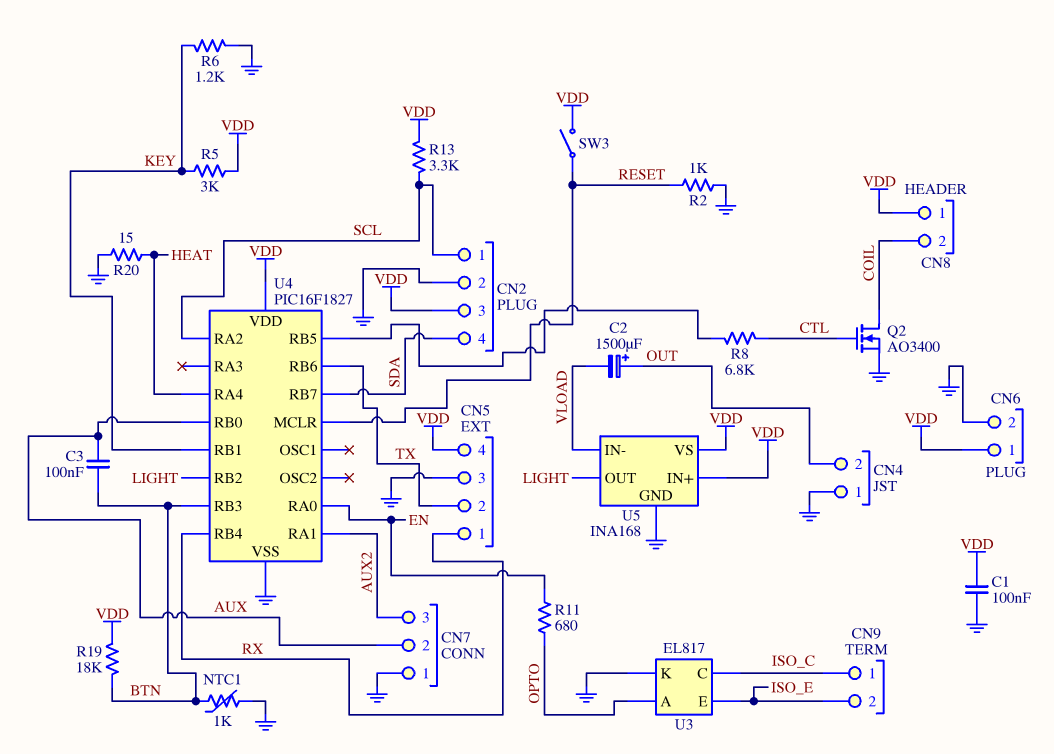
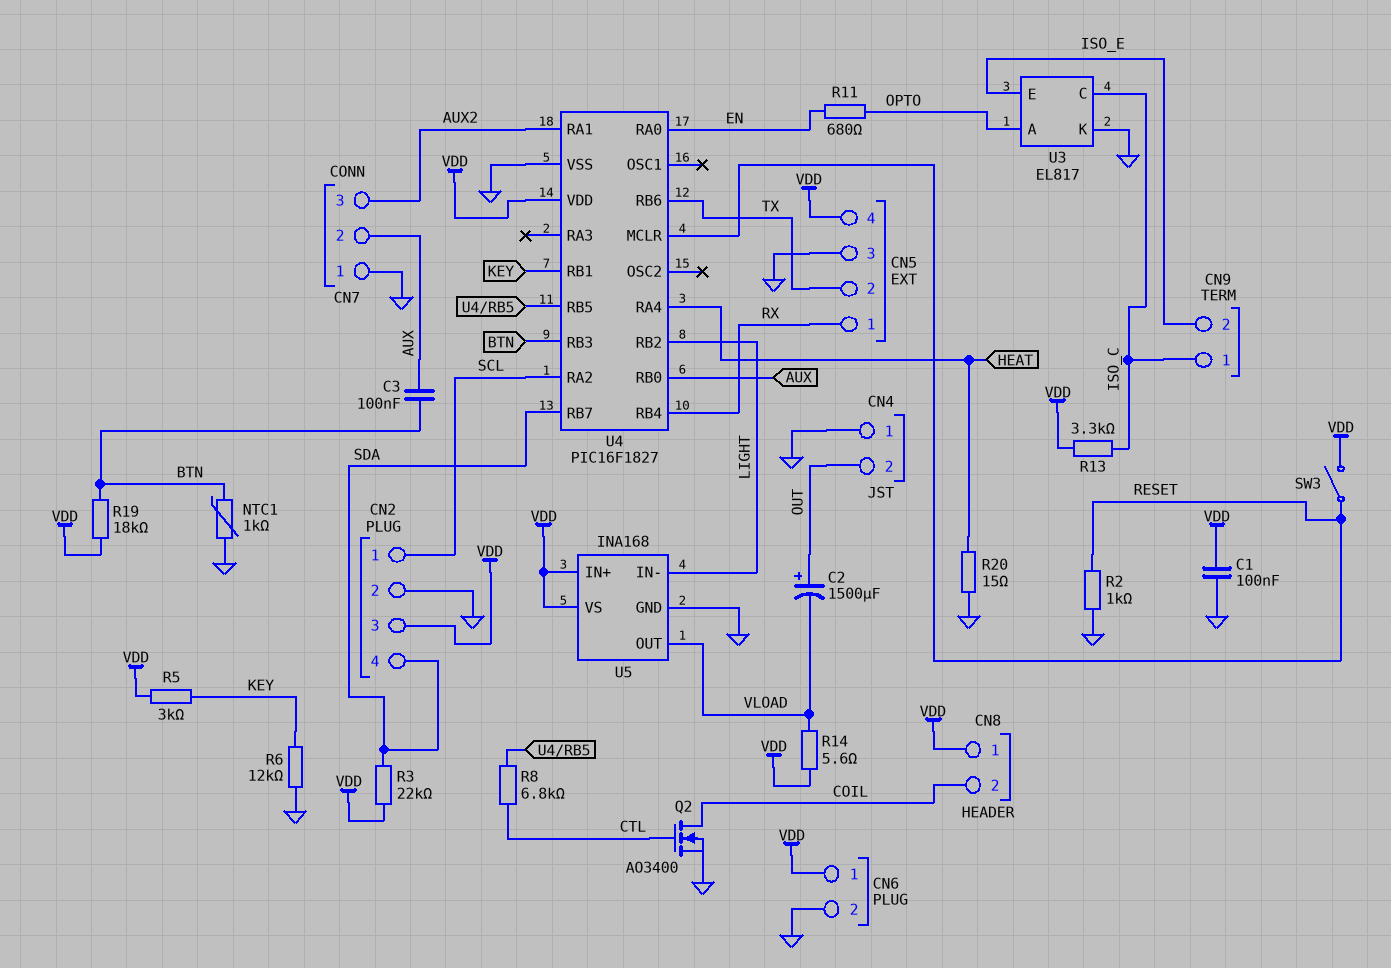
R3: none -> 22k (SDA, VDD)
R6: 1.2k (GND, KEY) -> 12k (GND, KEY)
R13: 3.3k (SCL, VDD) -> 3.3k (ISO_C, VDD)
R14: none -> 5.6 (VDD, VLOAD)
U5 pin IN-: VLOAD -> LIGHT
U5 pin OUT: LIGHT -> VLOAD

